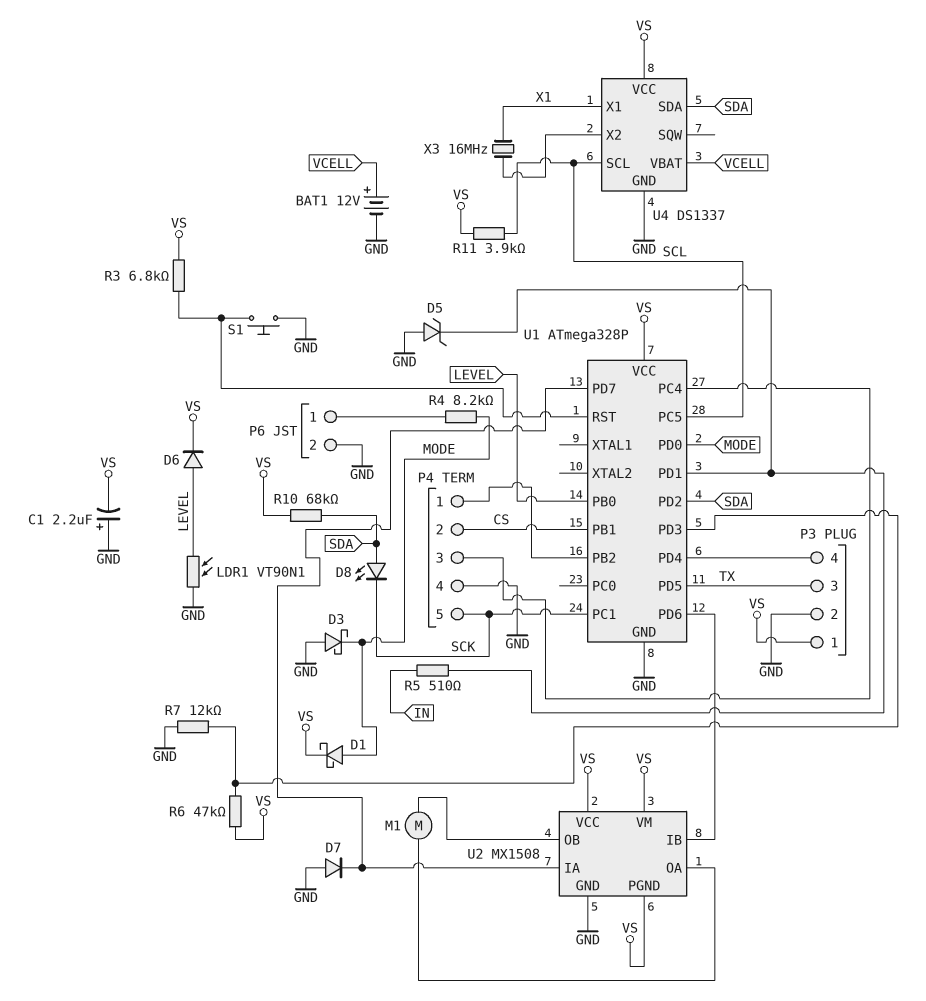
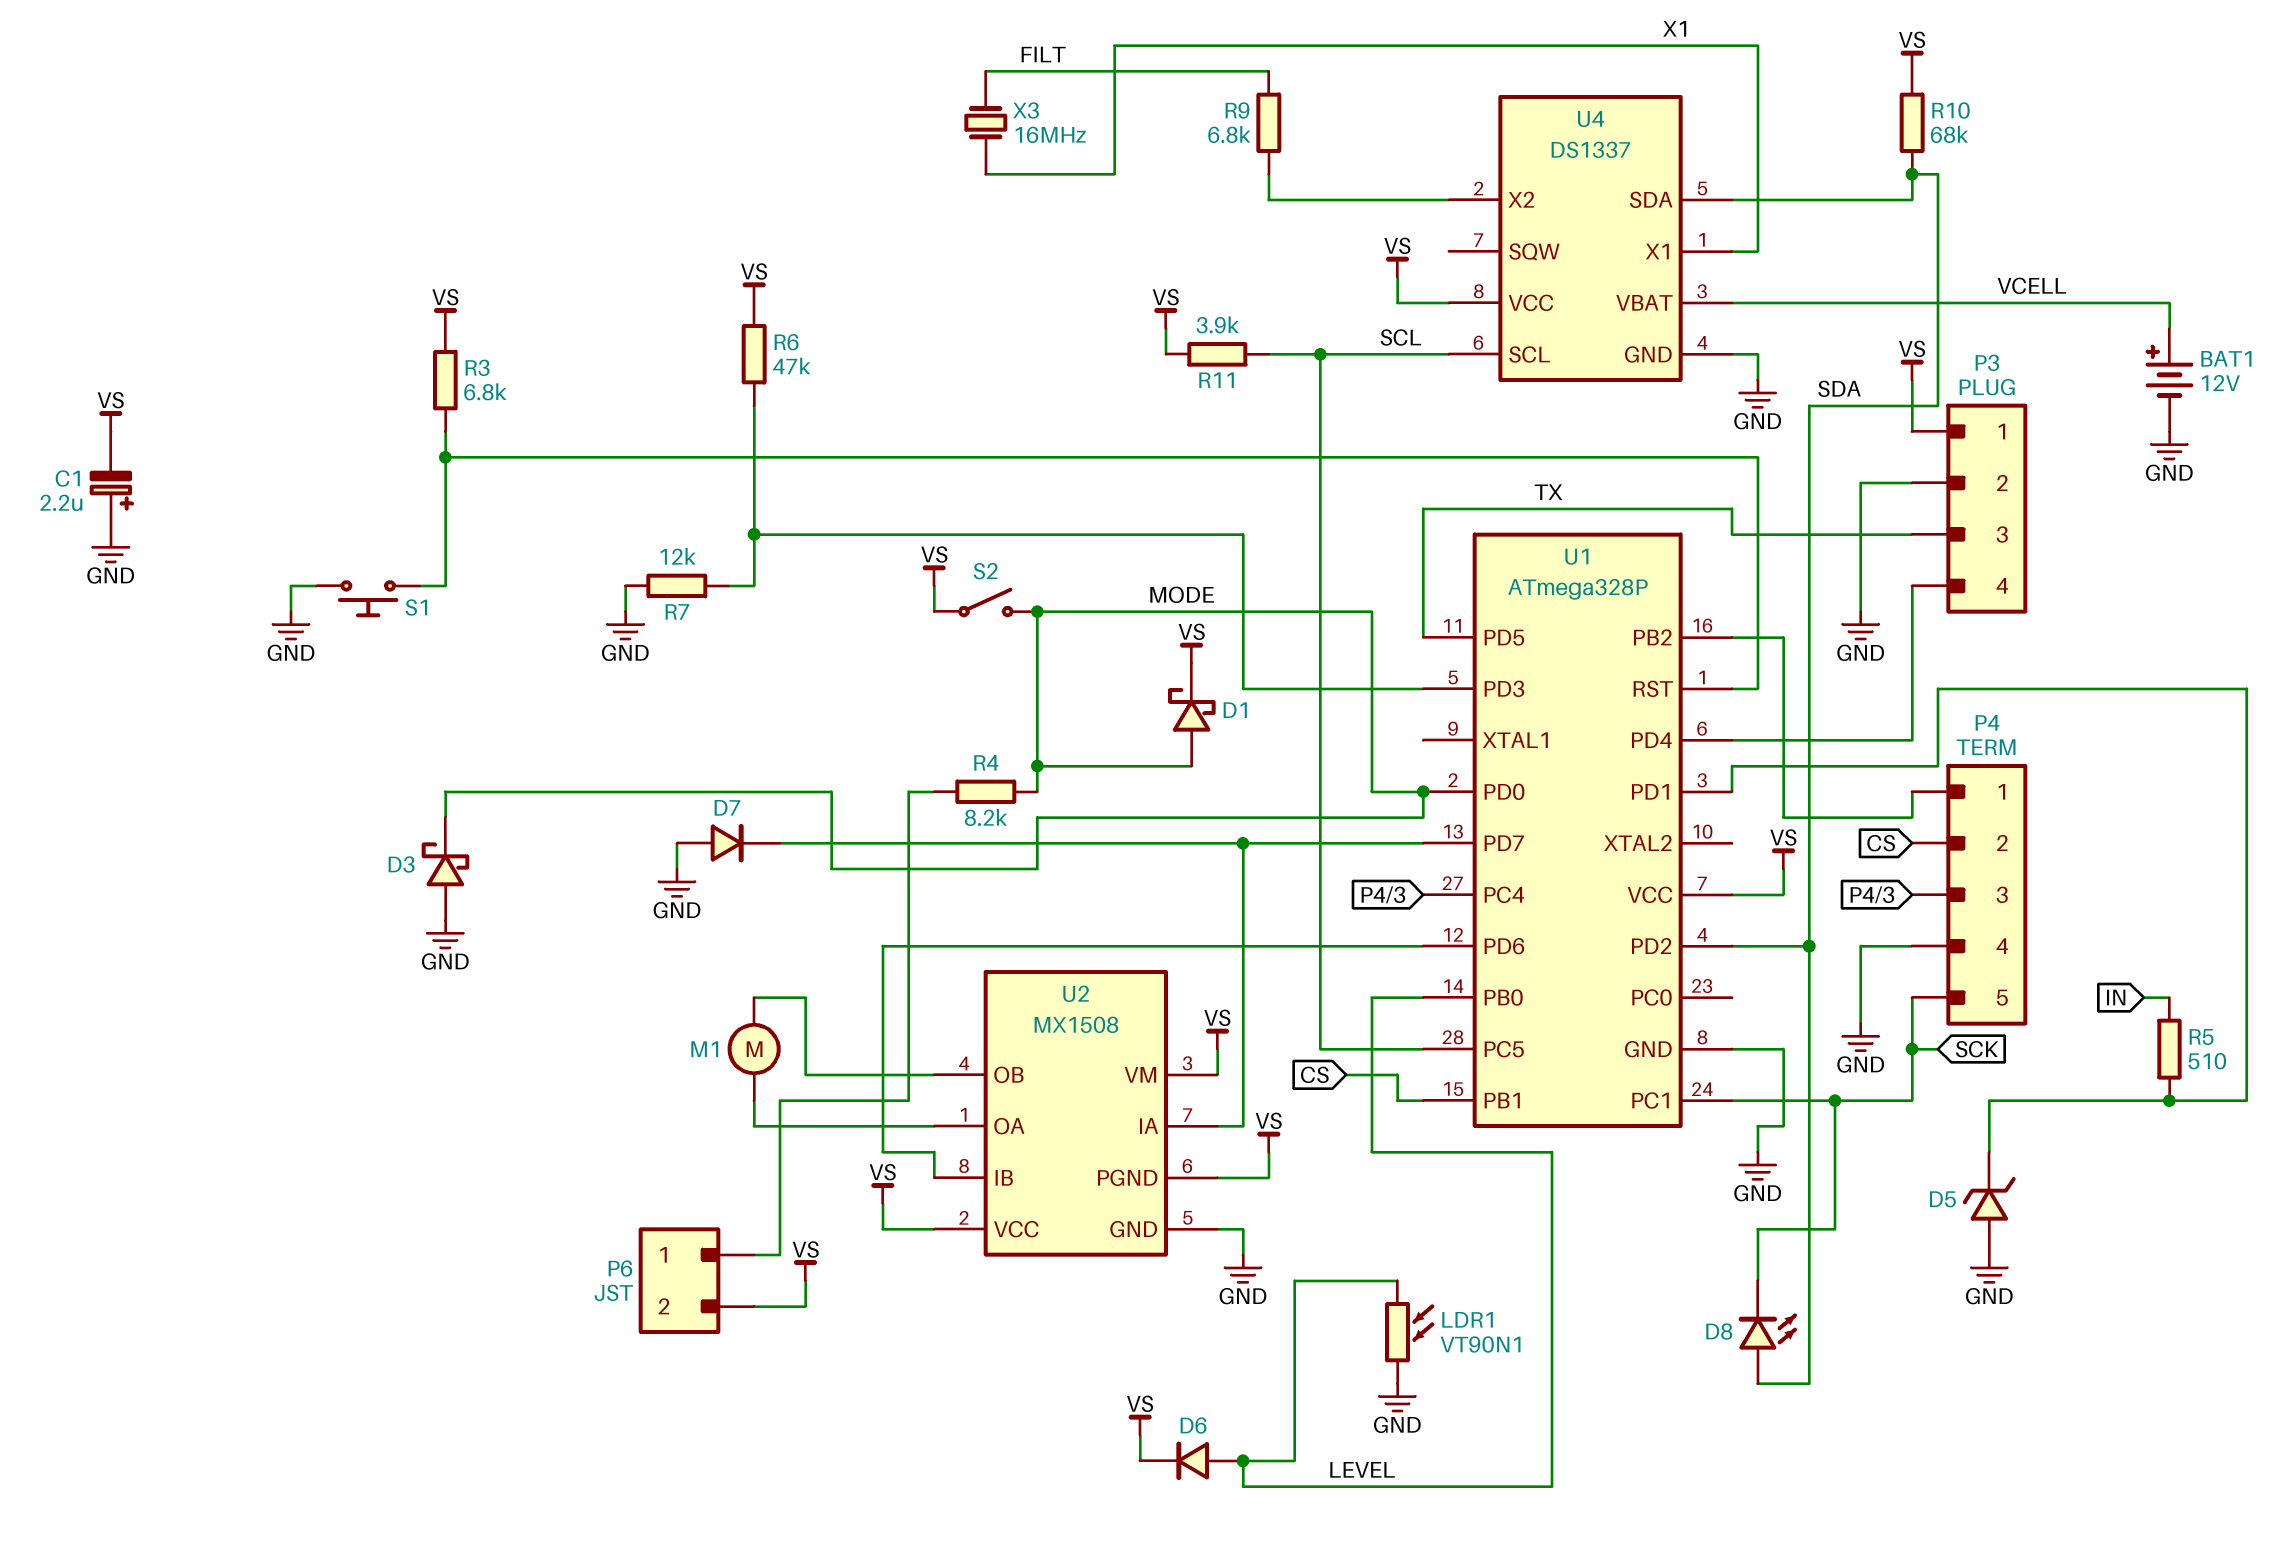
P6 pin 2: GND -> VS
R9: none -> 6.8k (FILT, U4/X2)
S2: none -> switch (MODE, VS)
X3: 16MHz (U4/X2, X1) -> 16MHz (FILT, X1)

